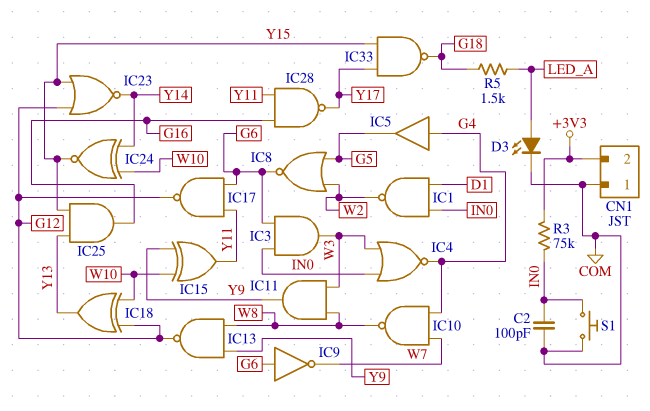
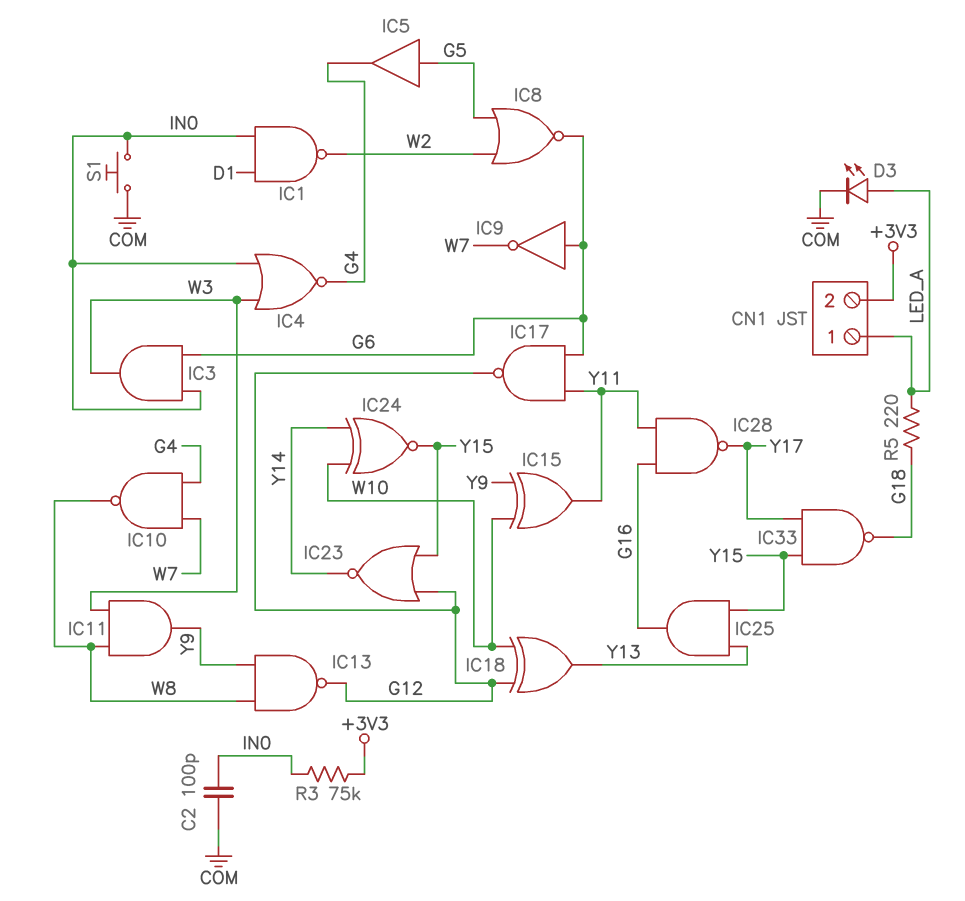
CN1 pin 1: COM -> LED_A
IC5: buffer (in G4, out G5) -> buffer (in G5, out G4)
R5: 1.5k (G18, LED_A) -> 220 (G18, LED_A)

